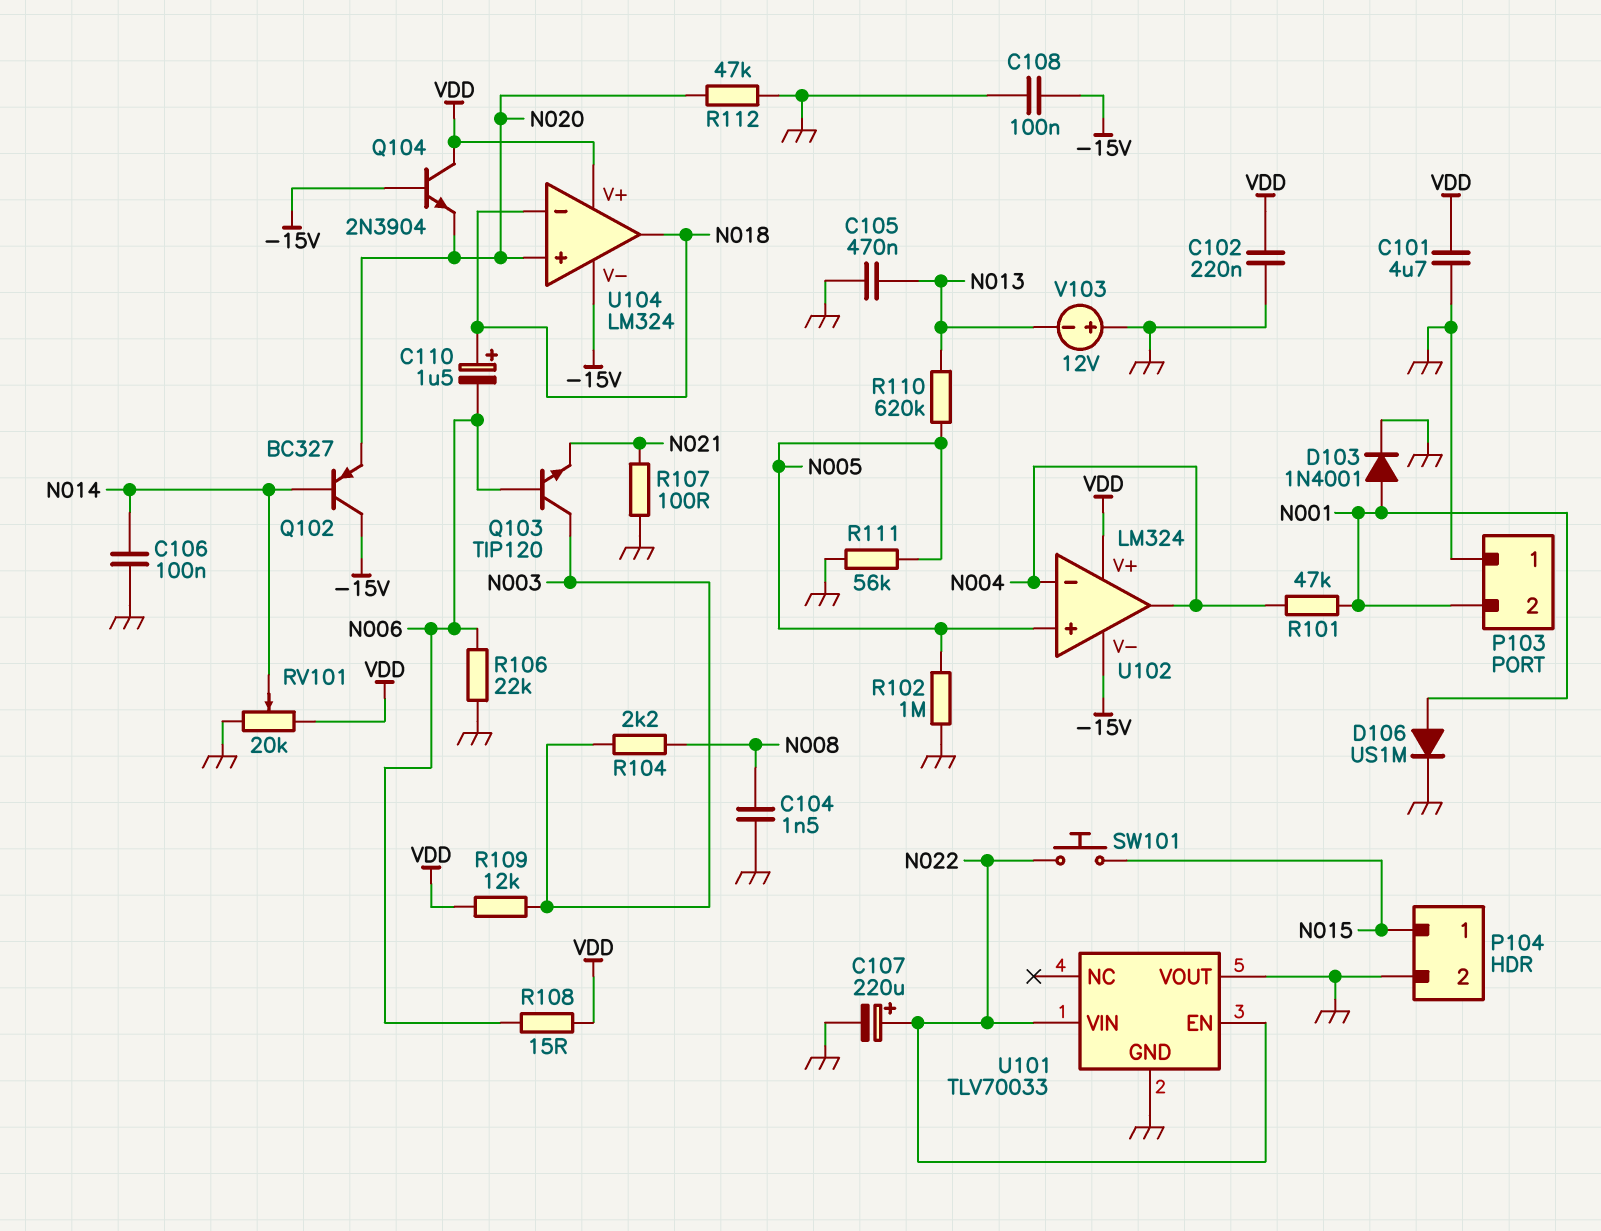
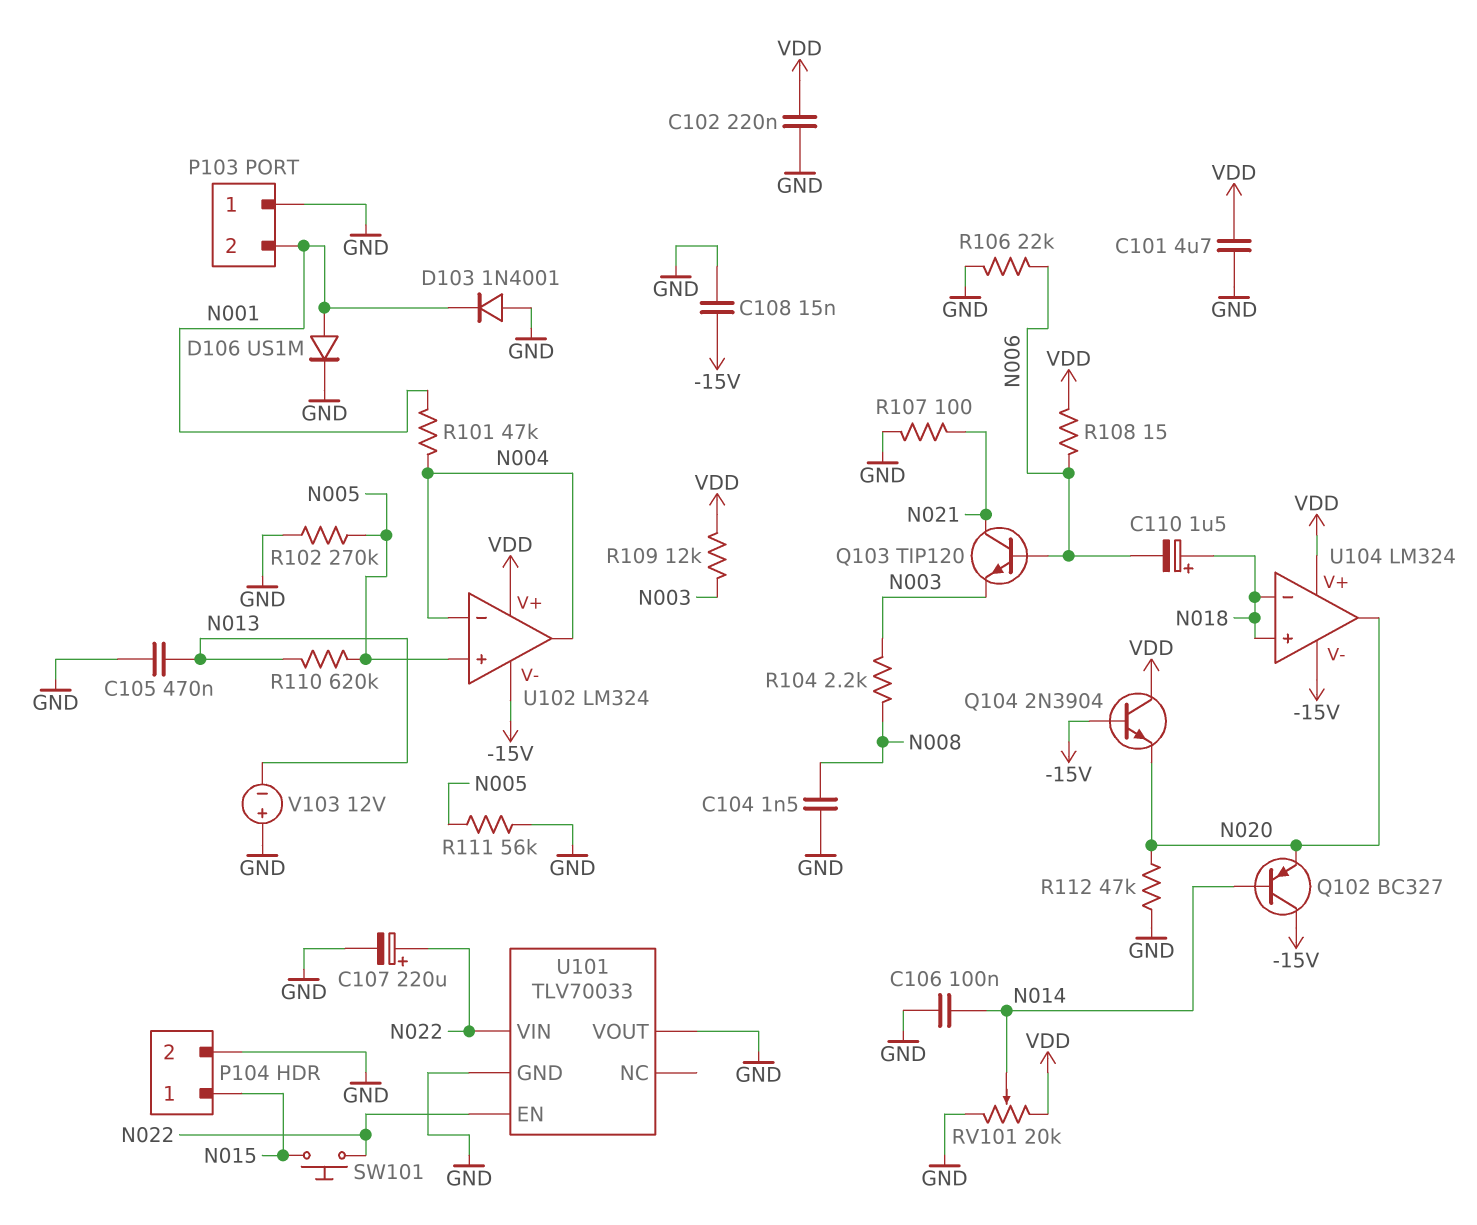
C108: 100nF (-15V, GND) -> 15nF (-15V, GND)
D103: diode 1N4001 (A N001, K GND) -> diode 1N4001 (A GND, K N001)
Q103: NPN TIP120 (B N006, C N003, E N021) -> NPN TIP120 (B N006, C N021, E N003)
R102: 1M (GND, N005) -> 270k (GND, N005)
U104 pin in+: N020 -> N018
U104 pin out: N018 -> N020

